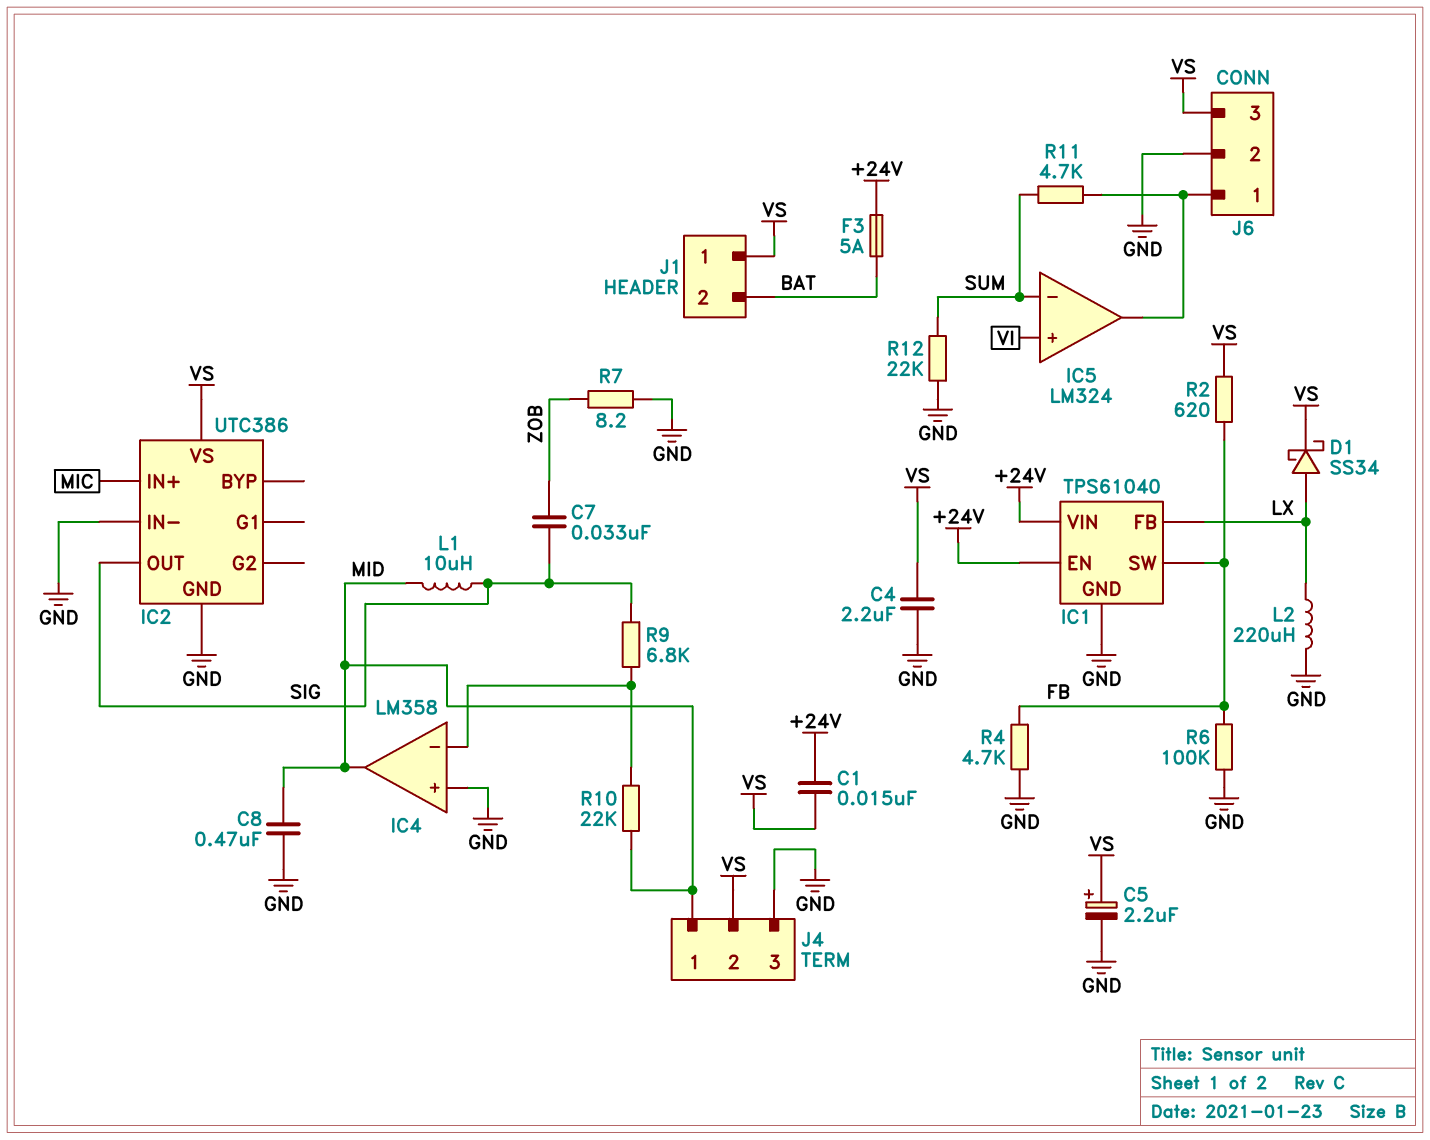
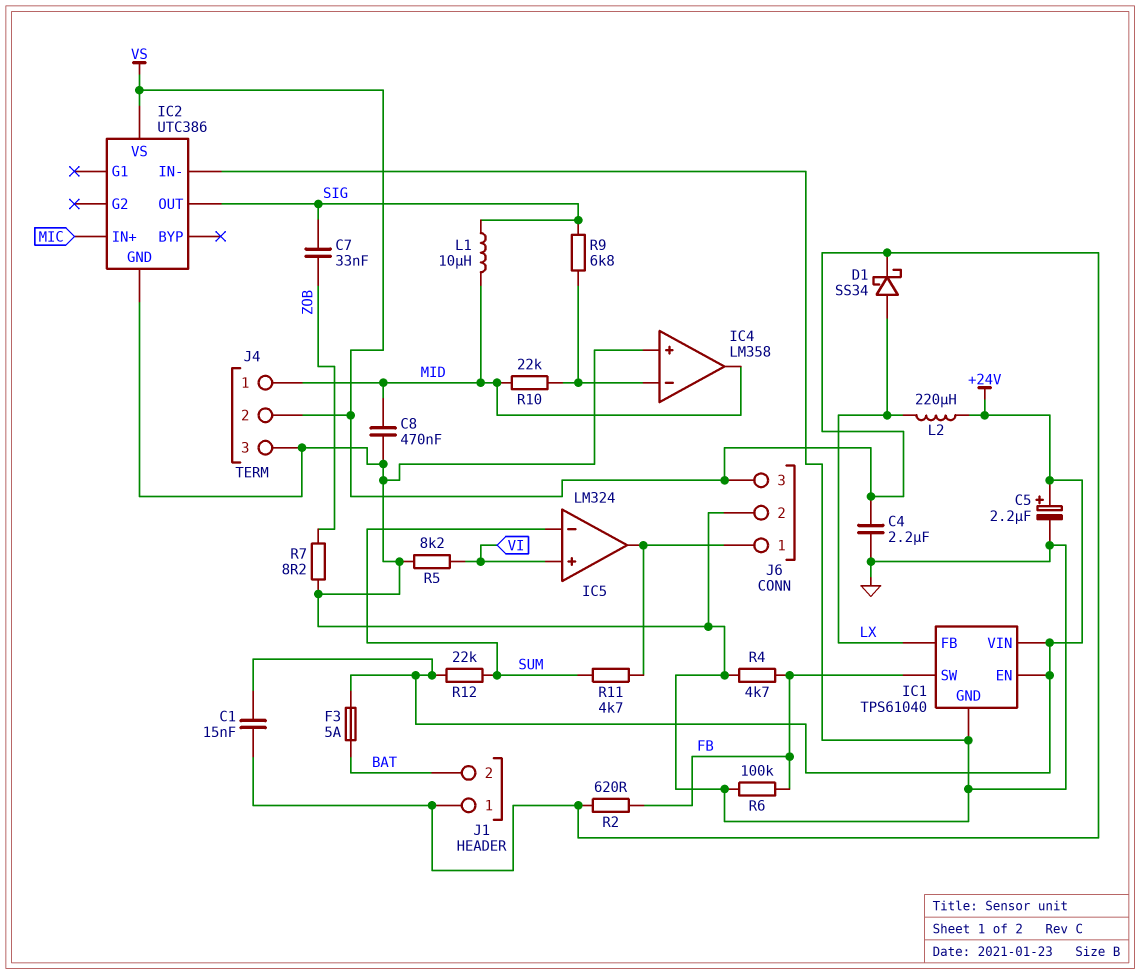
C5: 2.2uF (plus VS, minus GND) -> 2.2uF (plus +24V, minus GND)
L2: 220uH (GND, LX) -> 220uH (+24V, LX)
R5: none -> 8.2k (GND, VI)
R12: 22k (GND, SUM) -> 22k (+24V, SUM)

